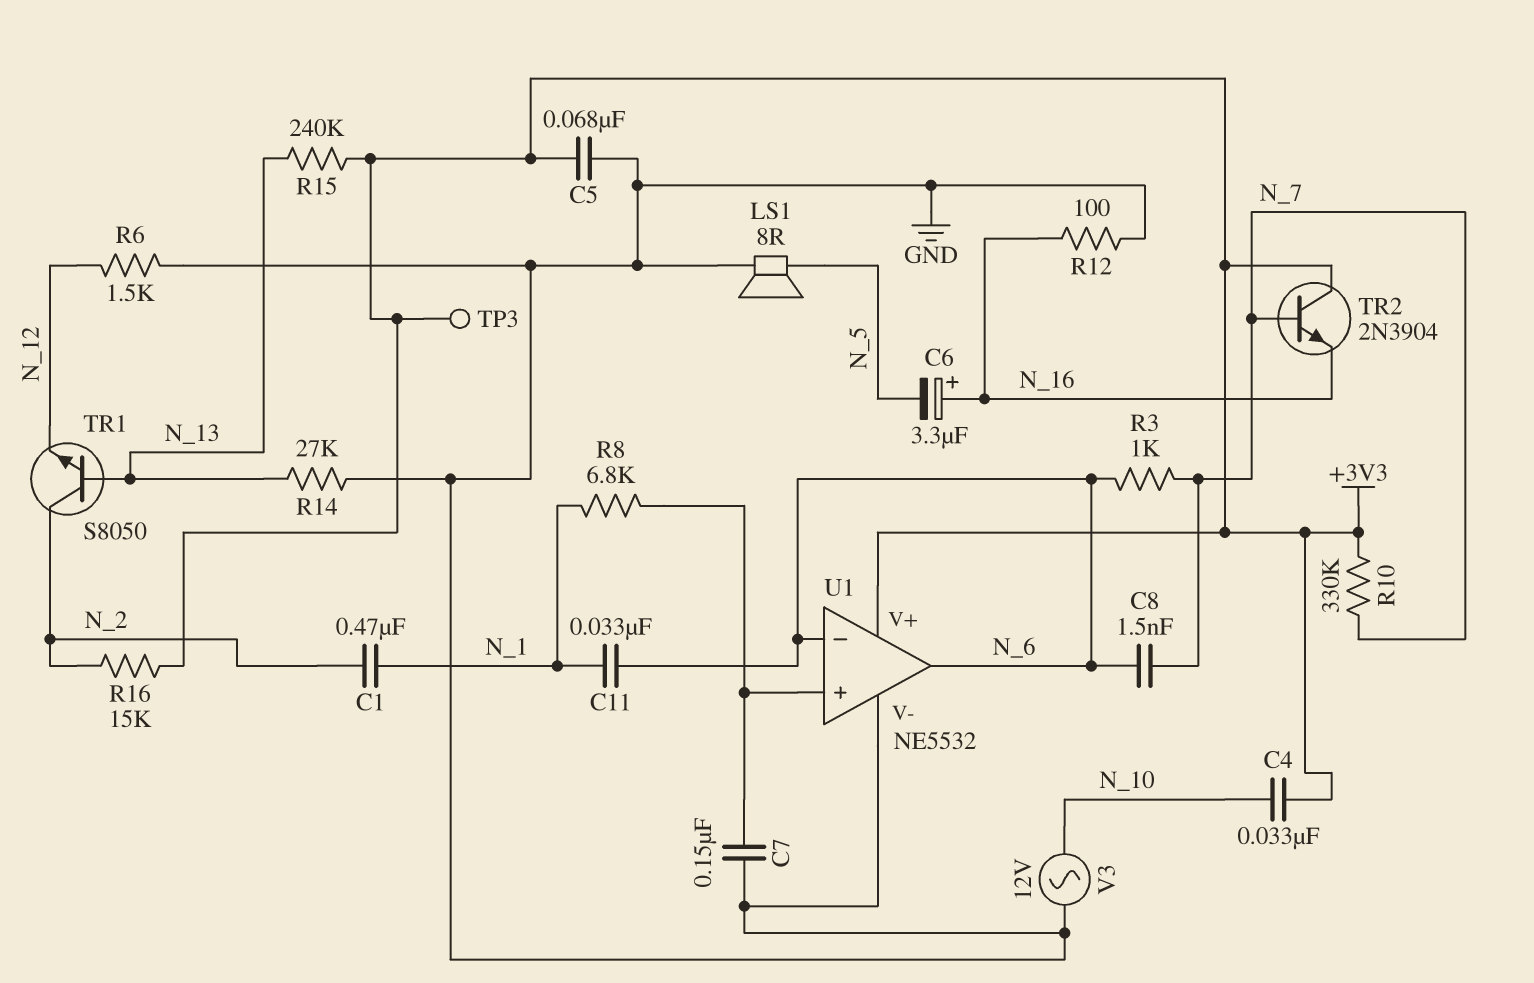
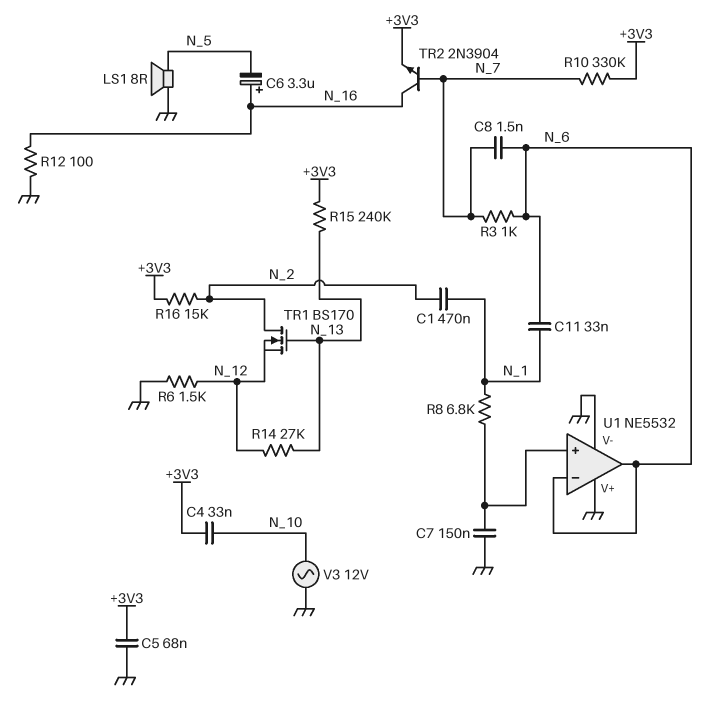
R14: 27k (GND, N_13) -> 27k (N_12, N_13)
TP3: test point (+3V3) -> none
TR1: NPN S8050 (B N_13, C N_2, E N_12) -> NMOS BS170 (G N_13, D N_2, S N_12)
TR2: NPN 2N3904 (B N_7, C +3V3, E N_16) -> NPN 2N3904 (B N_7, C N_16, E +3V3)
U1 pin V+: +3V3 -> GND

